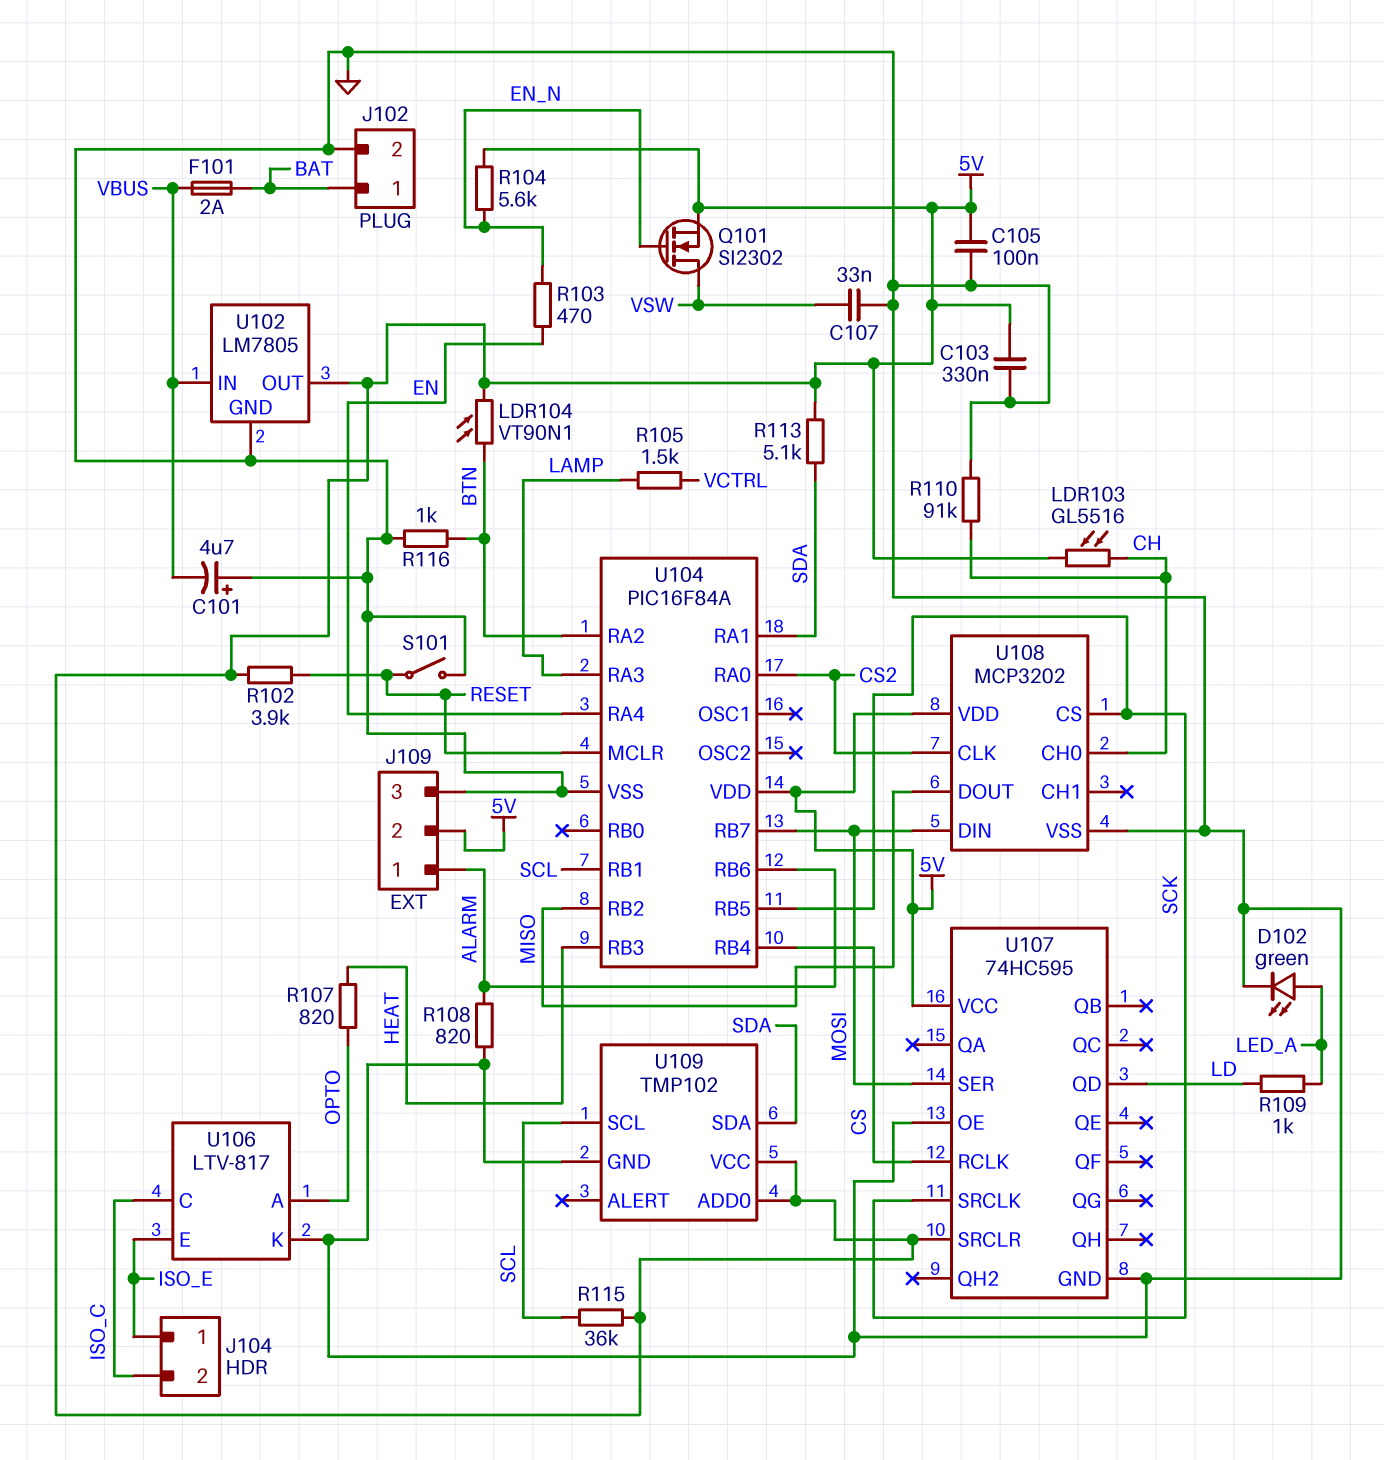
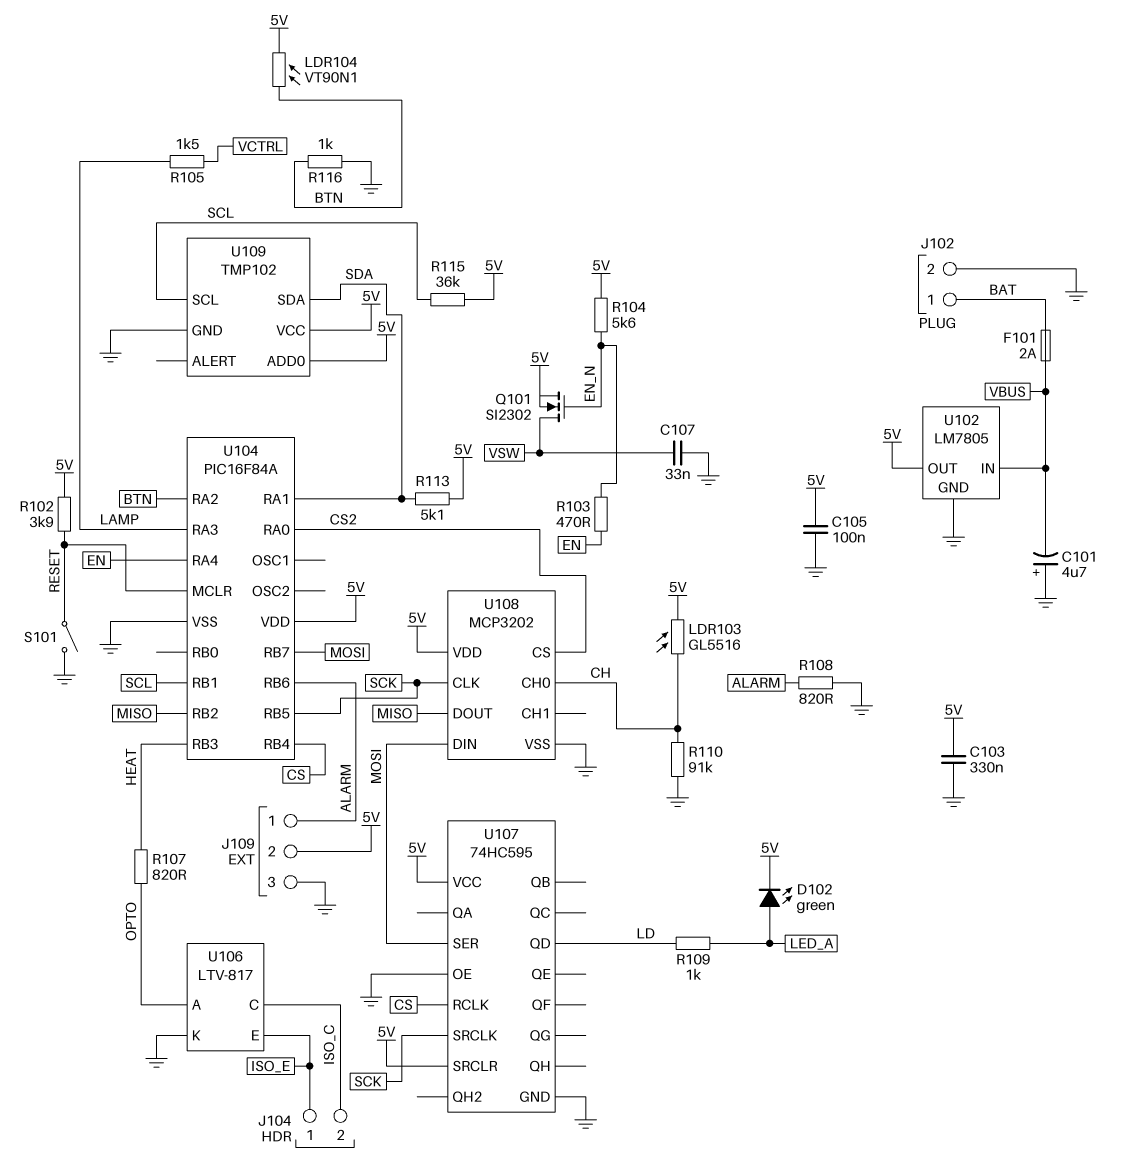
D102: LED green (A LED_A, K GND) -> LED green (A LED_A, K 5V)
U108 pin CLK: CS2 -> SCK
U108 pin CS: SCK -> CS2

